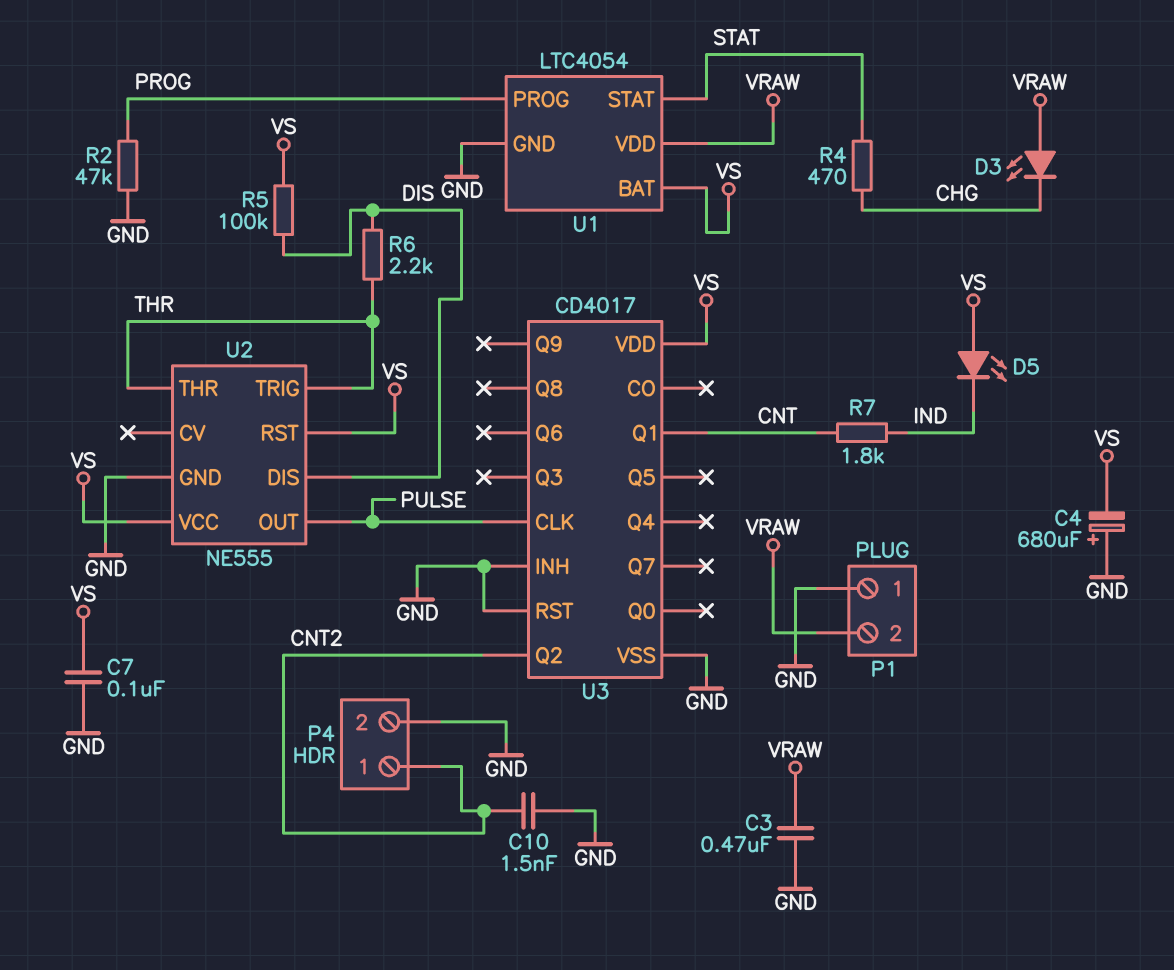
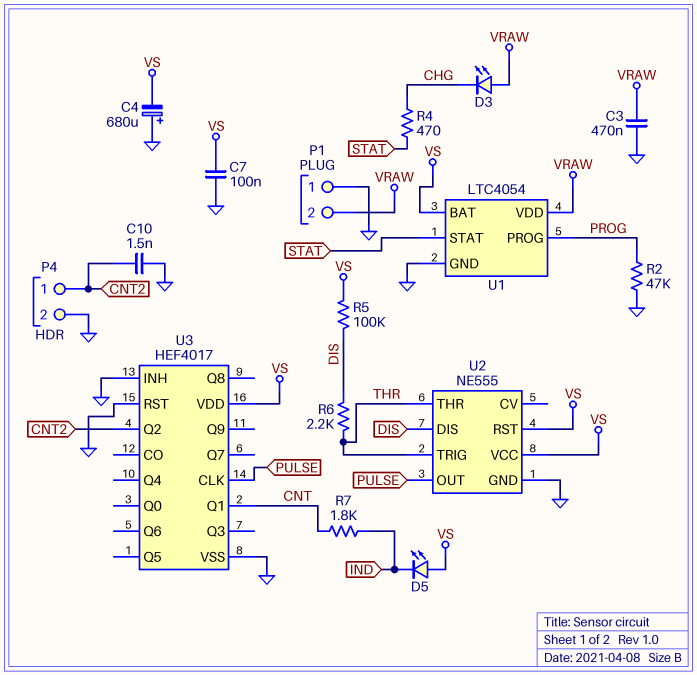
U3: CD4017 -> HEF4017

